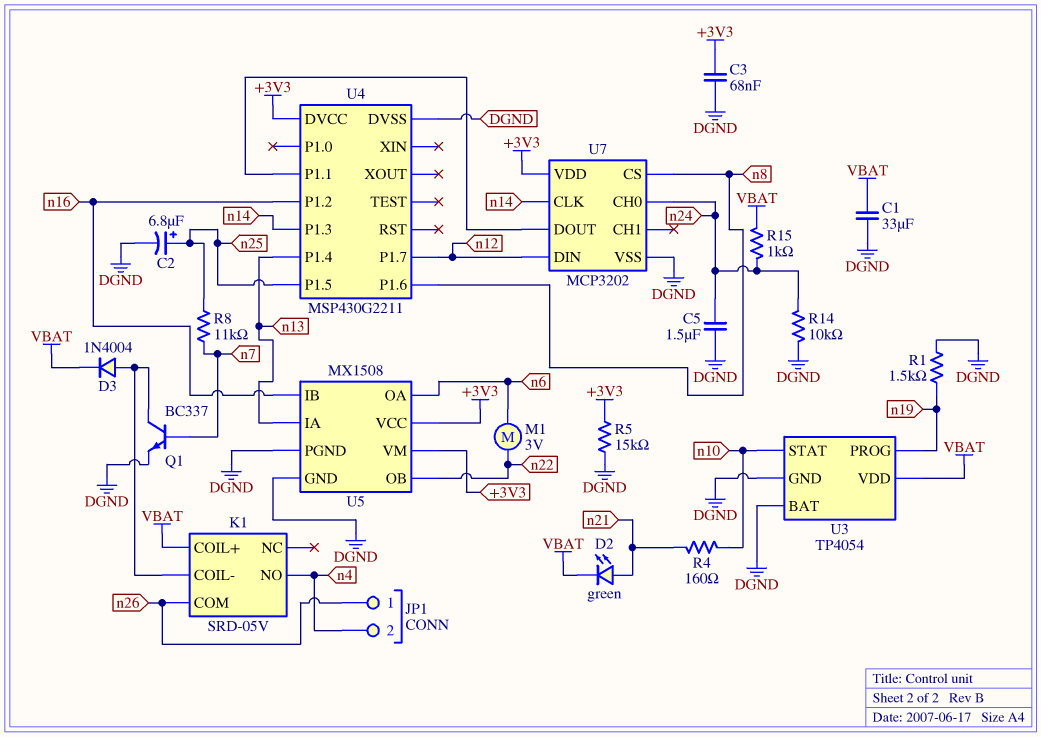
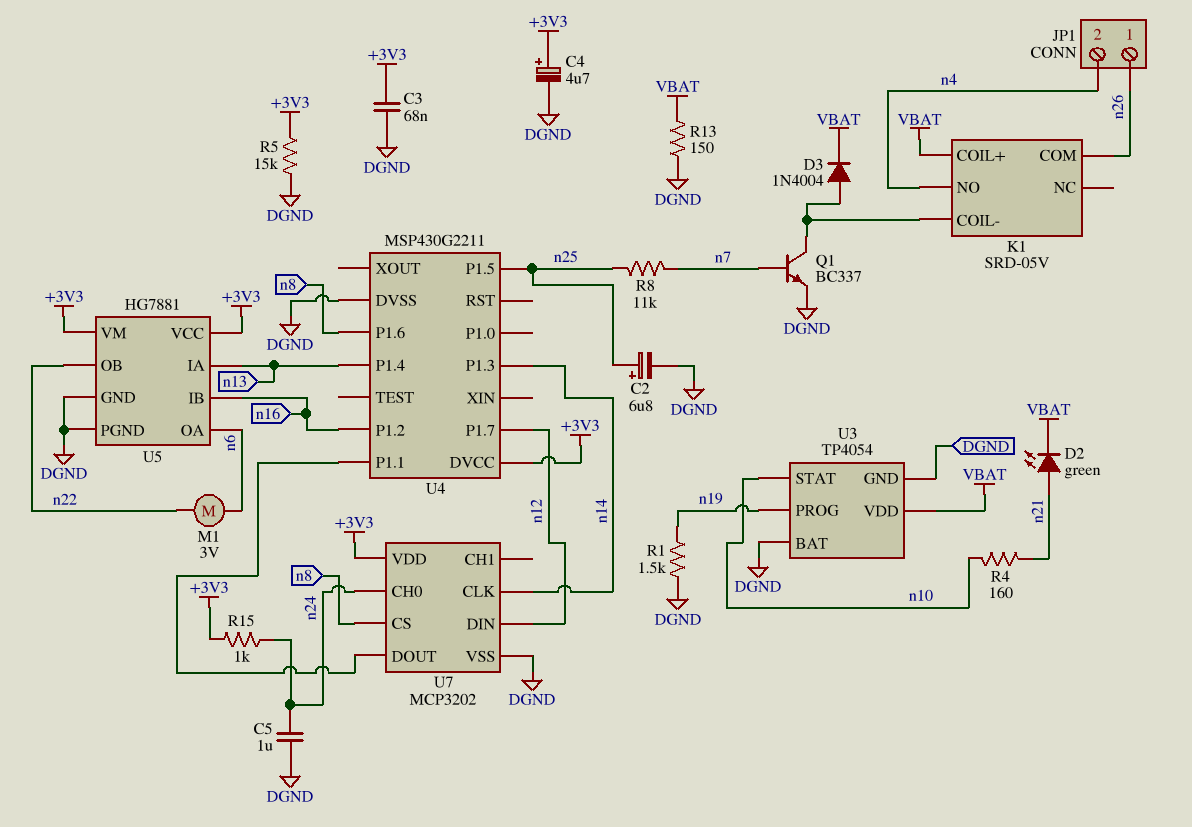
C1: 33uF (DGND, VBAT) -> none
C4: none -> 4.7uF (plus +3V3, minus DGND)
C5: 1.5uF (DGND, n24) -> 1uF (DGND, n24)
R13: none -> 150 (DGND, VBAT)
R14: 10k (DGND, n24) -> none
R15: 1k (VBAT, n24) -> 1k (+3V3, n24)
U5: MX1508 -> HG7881

